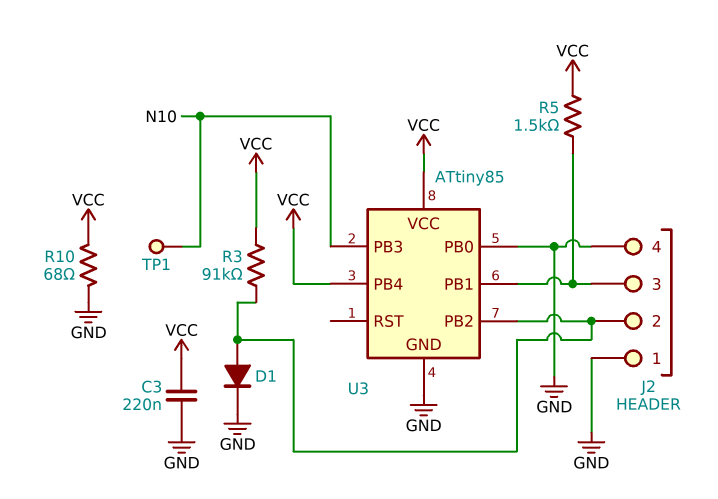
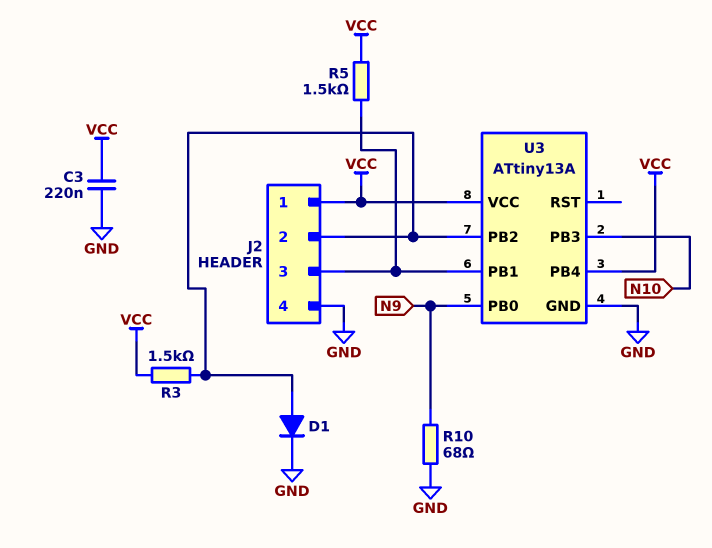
J2 pin 1: GND -> VCC
R3: 91k (J2/2, VCC) -> 1.5k (J2/2, VCC)
R10: 68 (GND, VCC) -> 68 (GND, N9)
TP1: test point (N10) -> none
U3: ATtiny85 -> ATtiny13A
U3 pin PB0: GND -> N9

